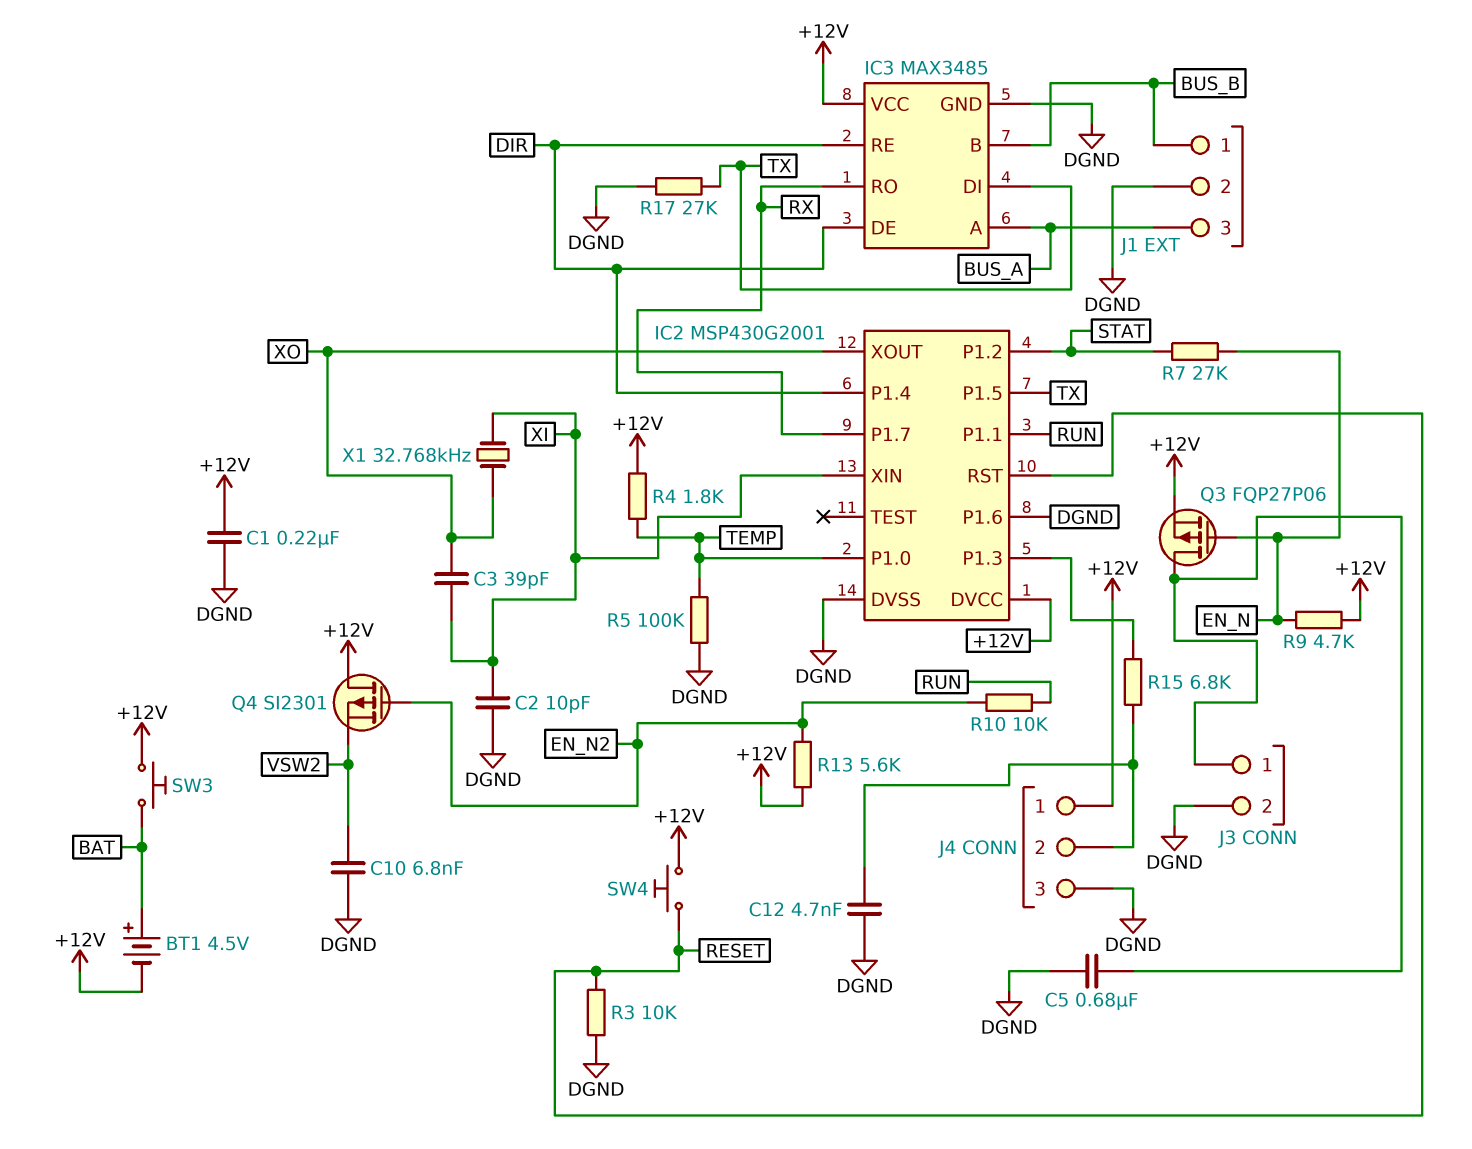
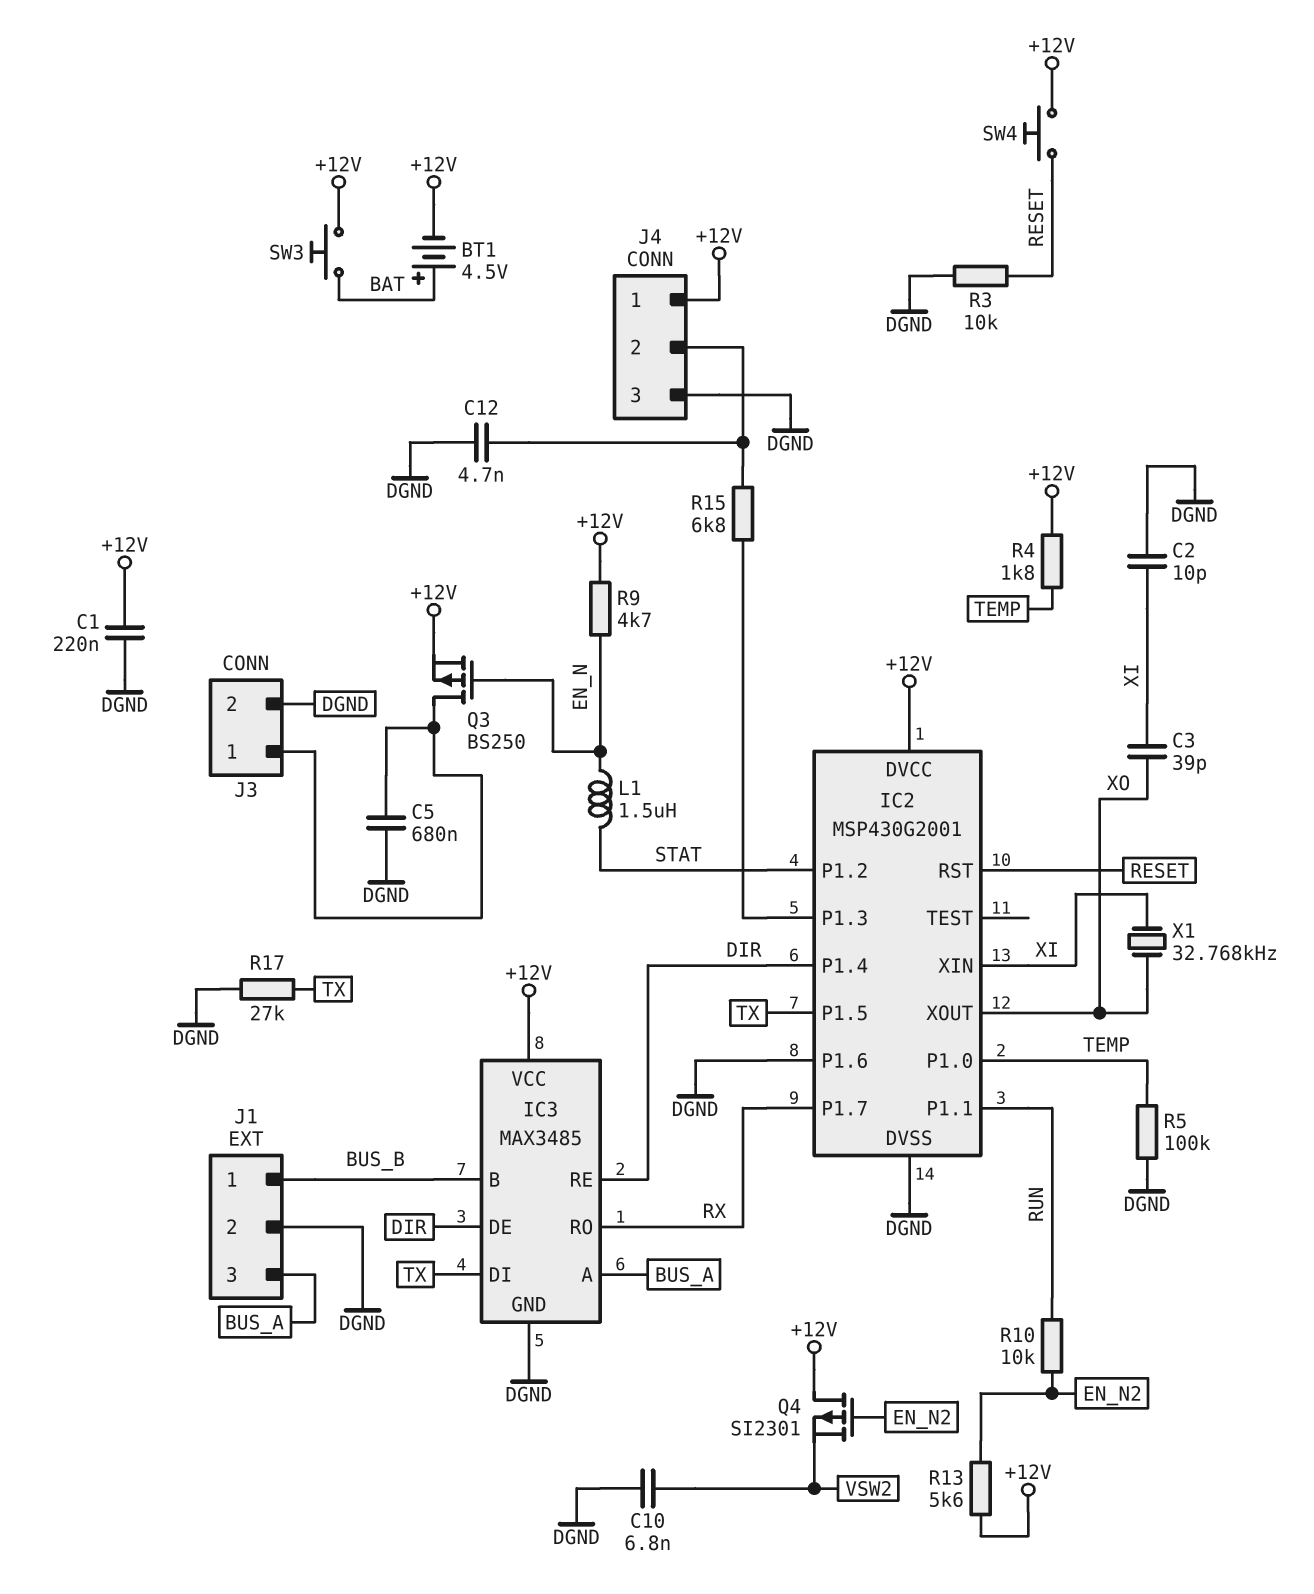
L1: none -> 1.5uH (EN_N, STAT)
Q3: PMOS FQP27P06 (G EN_N, D J3/1, S +12V) -> PMOS BS250 (G EN_N, D J3/1, S +12V)
R7: 27k (EN_N, STAT) -> none

